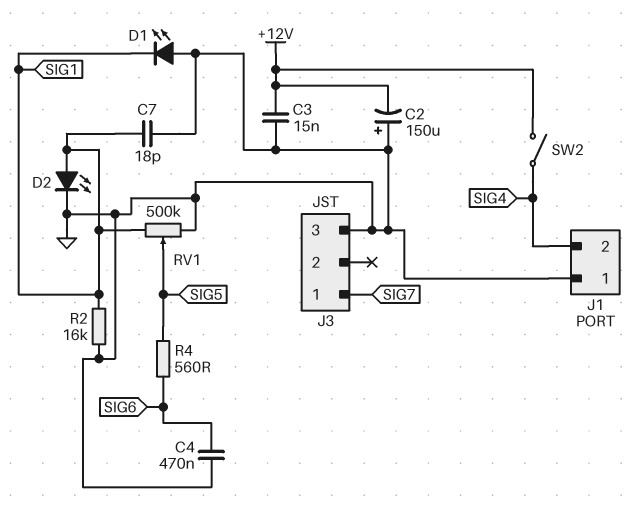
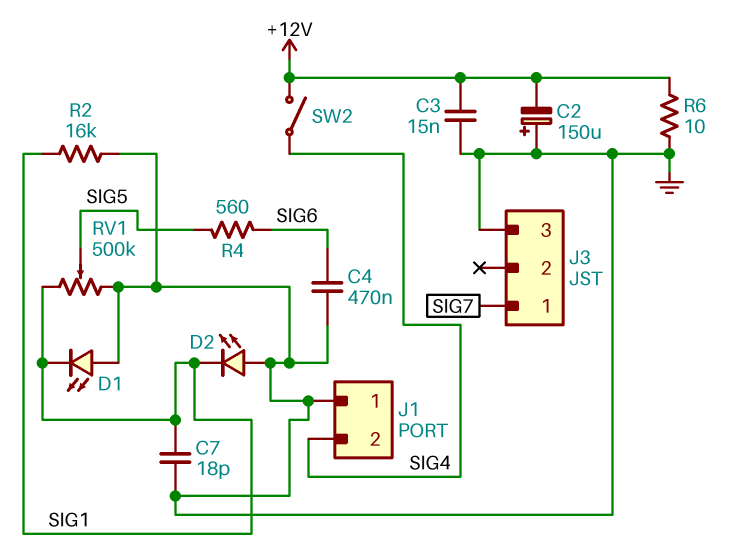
D2: LED (A SIG1, K GND) -> LED (A GND, K SIG1)
R6: none -> 10 (+12V, GND)

